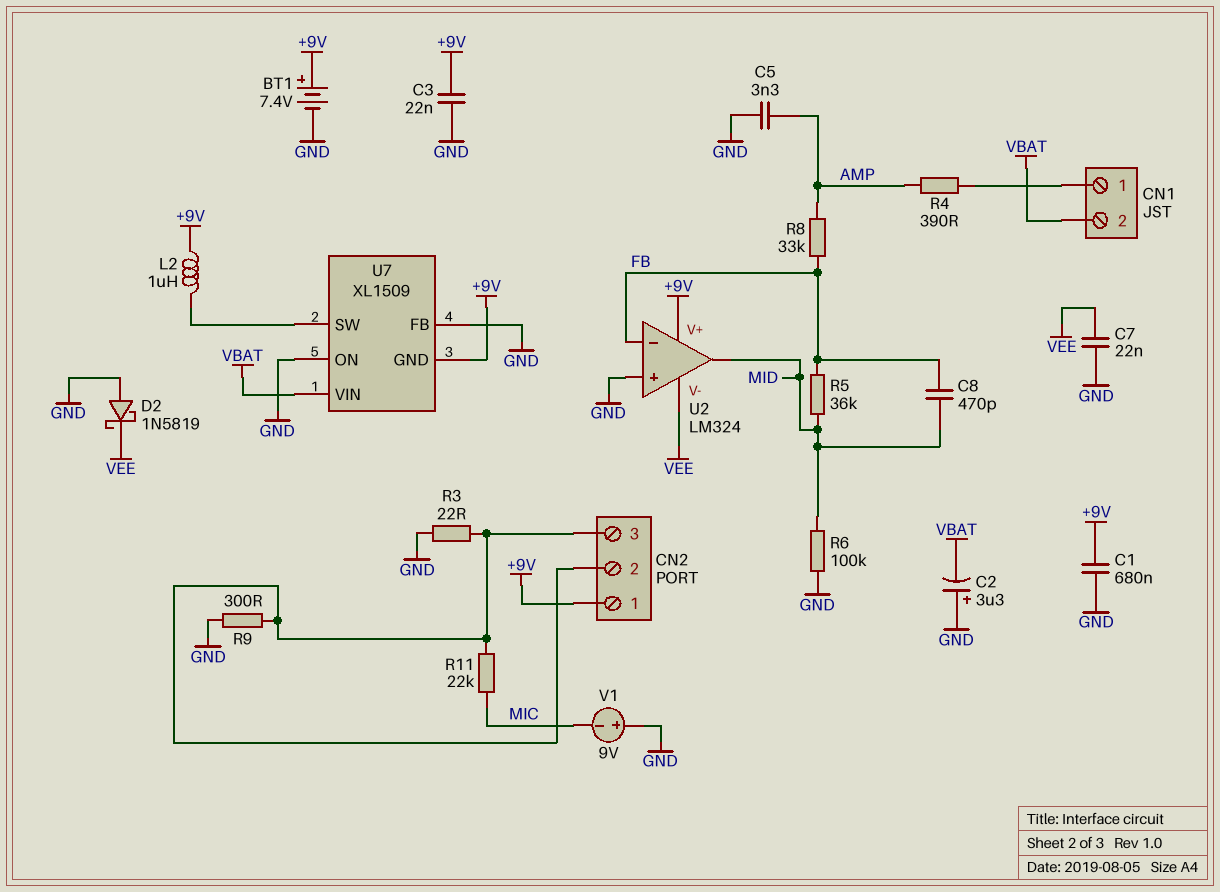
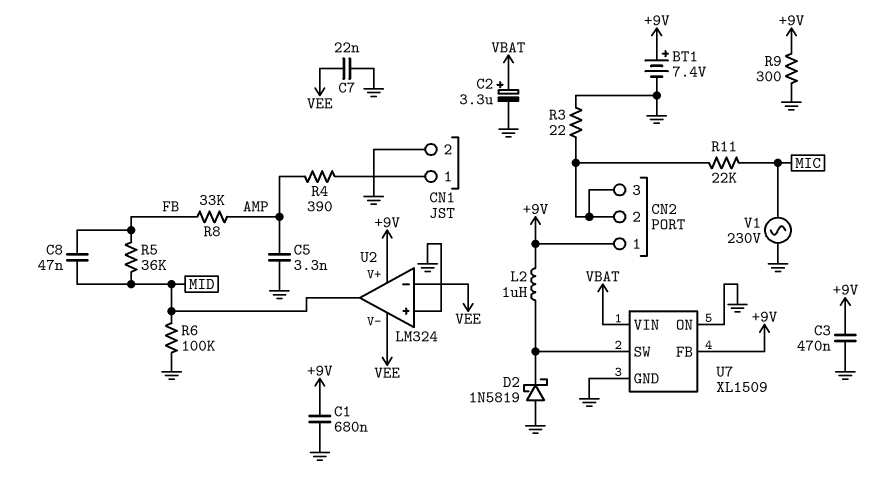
C2: 3.3uF (plus GND, minus VBAT) -> 3.3uF (plus VBAT, minus GND)
C3: 22nF (+9V, GND) -> 470nF (+9V, GND)
C8: 470pF (FB, MID) -> 47nF (FB, MID)
CN1 pin 2: VBAT -> GND
D2: schottky 1N5819 (A GND, K VEE) -> schottky 1N5819 (A GND, K U7/SW)
R9: 300 (CN2/2, GND) -> 300 (+9V, GND)
U2 pin in-: FB -> VEE
U7 pin FB: GND -> +9V
U7 pin GND: +9V -> GND
V1: 9V (plus GND, minus MIC) -> AC 230V (GND, MIC)

